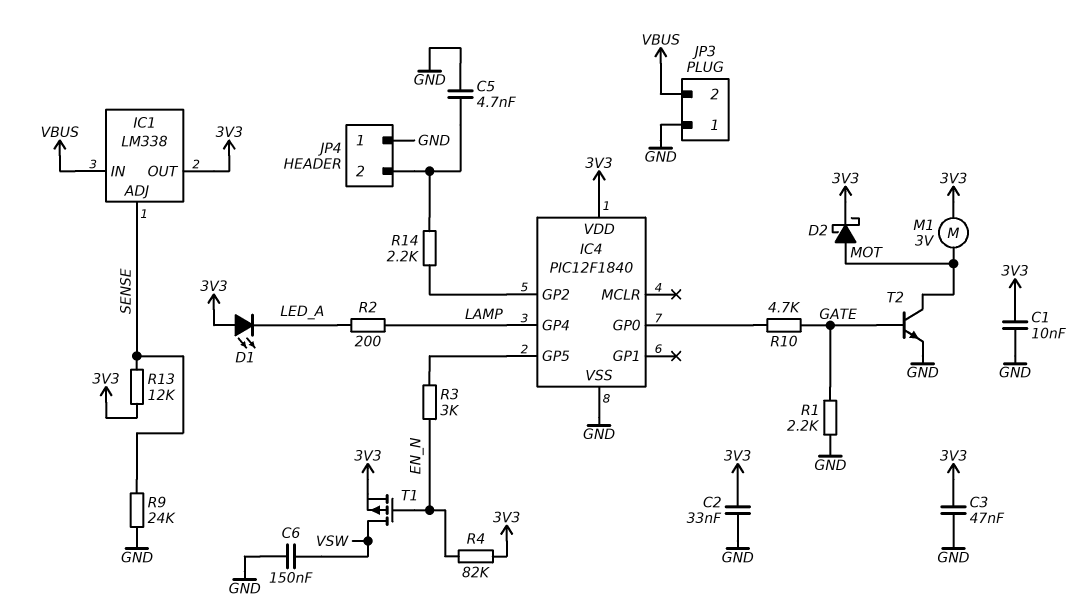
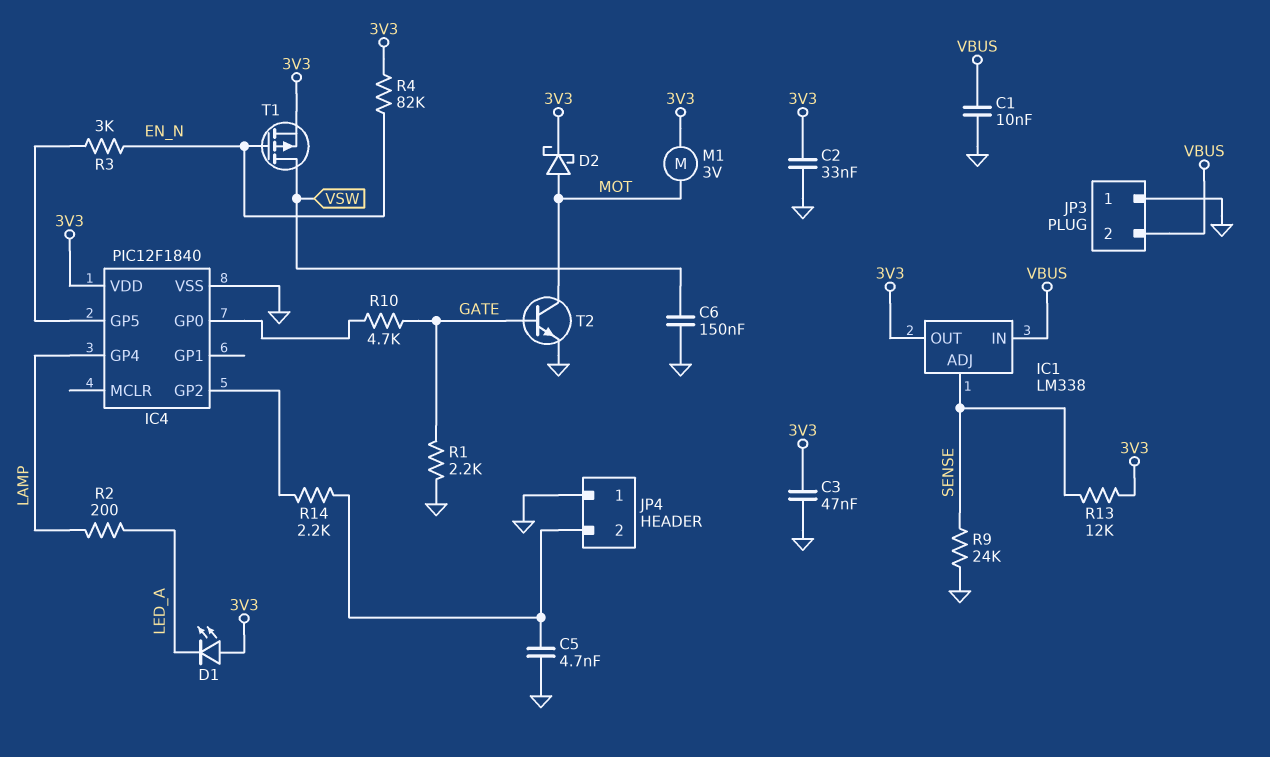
C1: 10nF (3V3, GND) -> 10nF (GND, VBUS)

